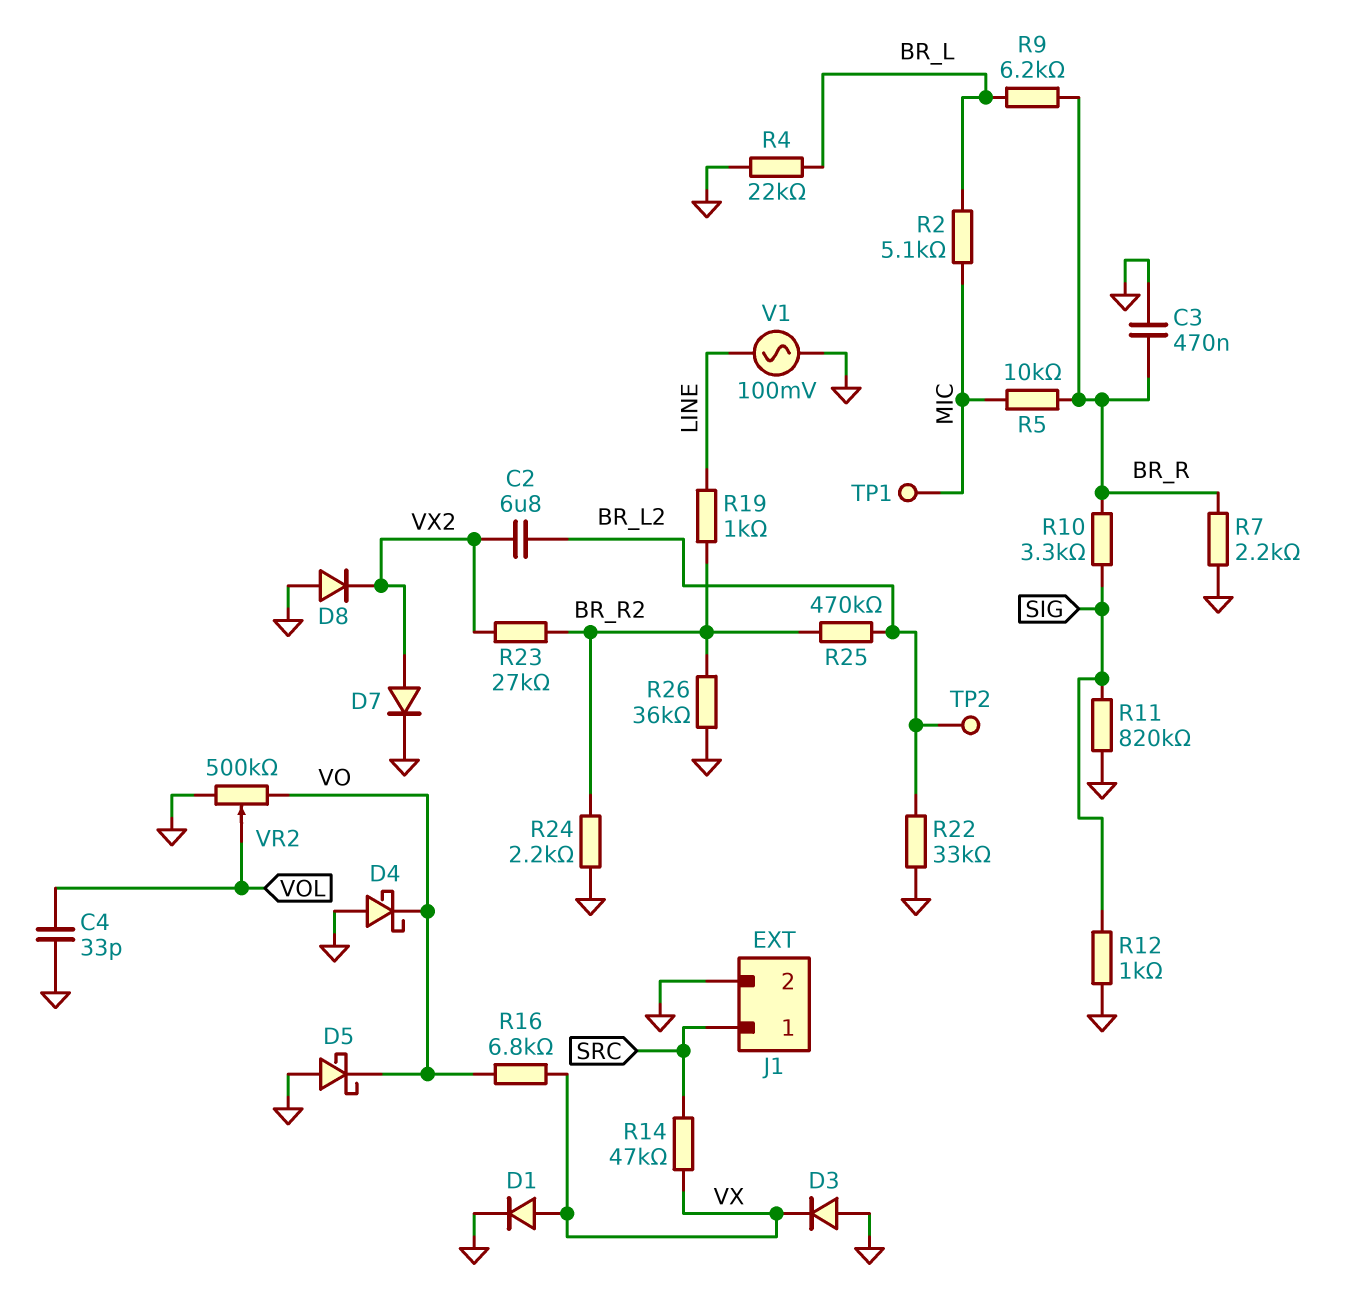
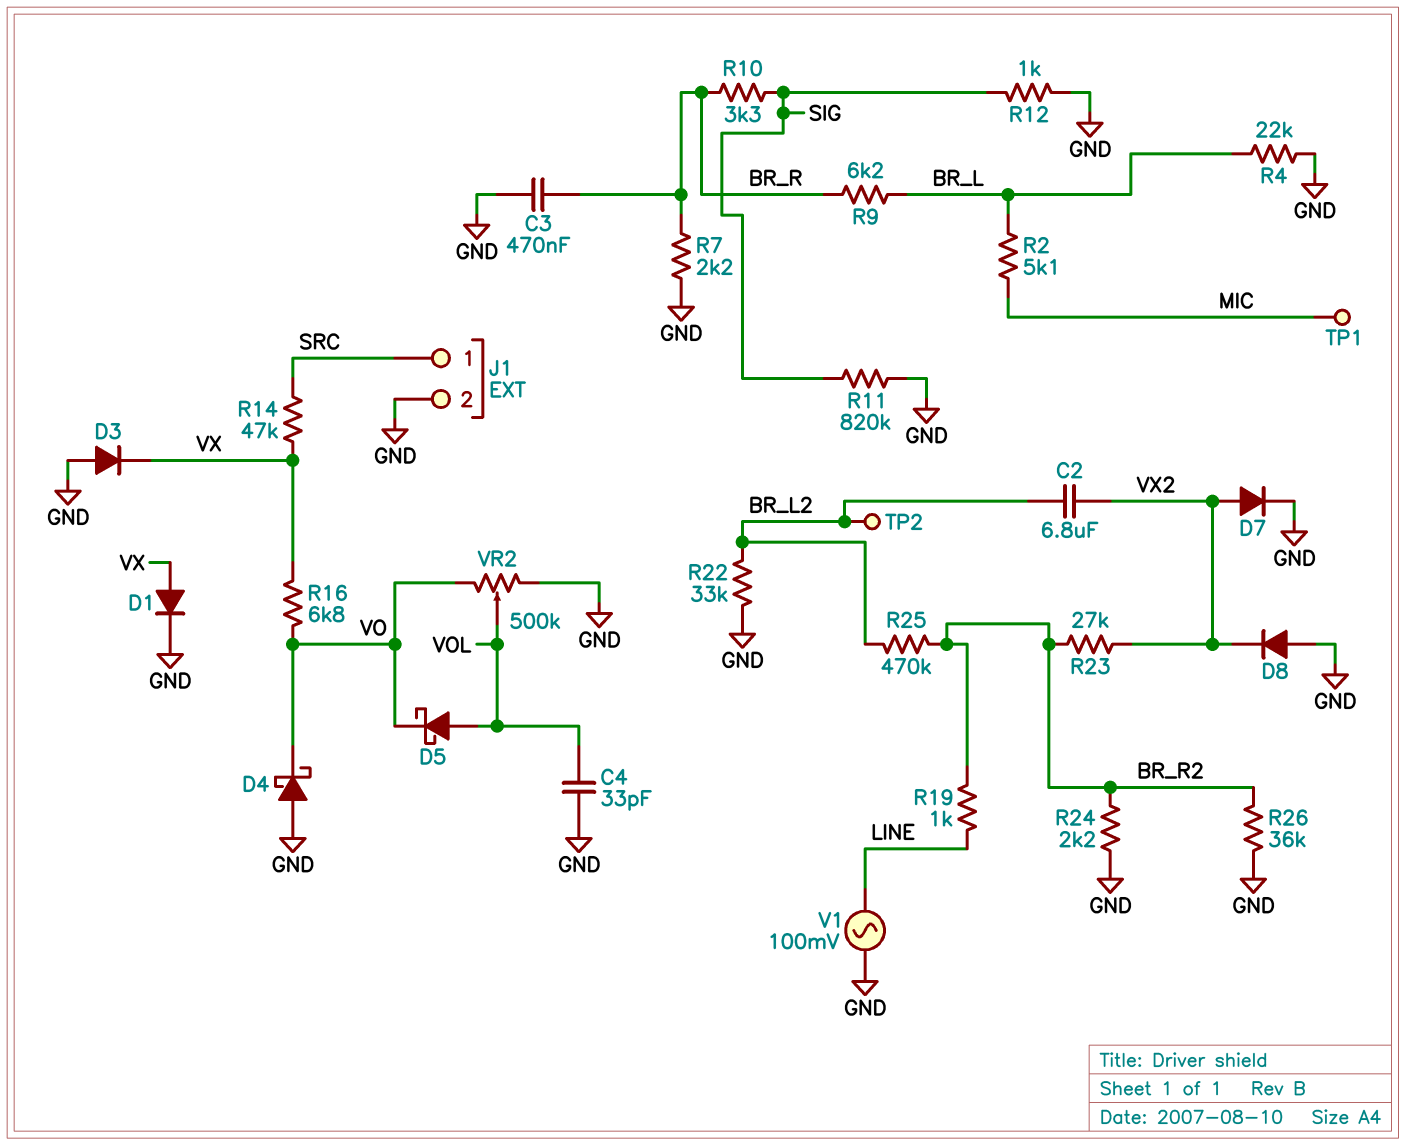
D5: schottky (A GND, K VO) -> schottky (A VOL, K VO)
R5: 10k (BR_R, MIC) -> none

